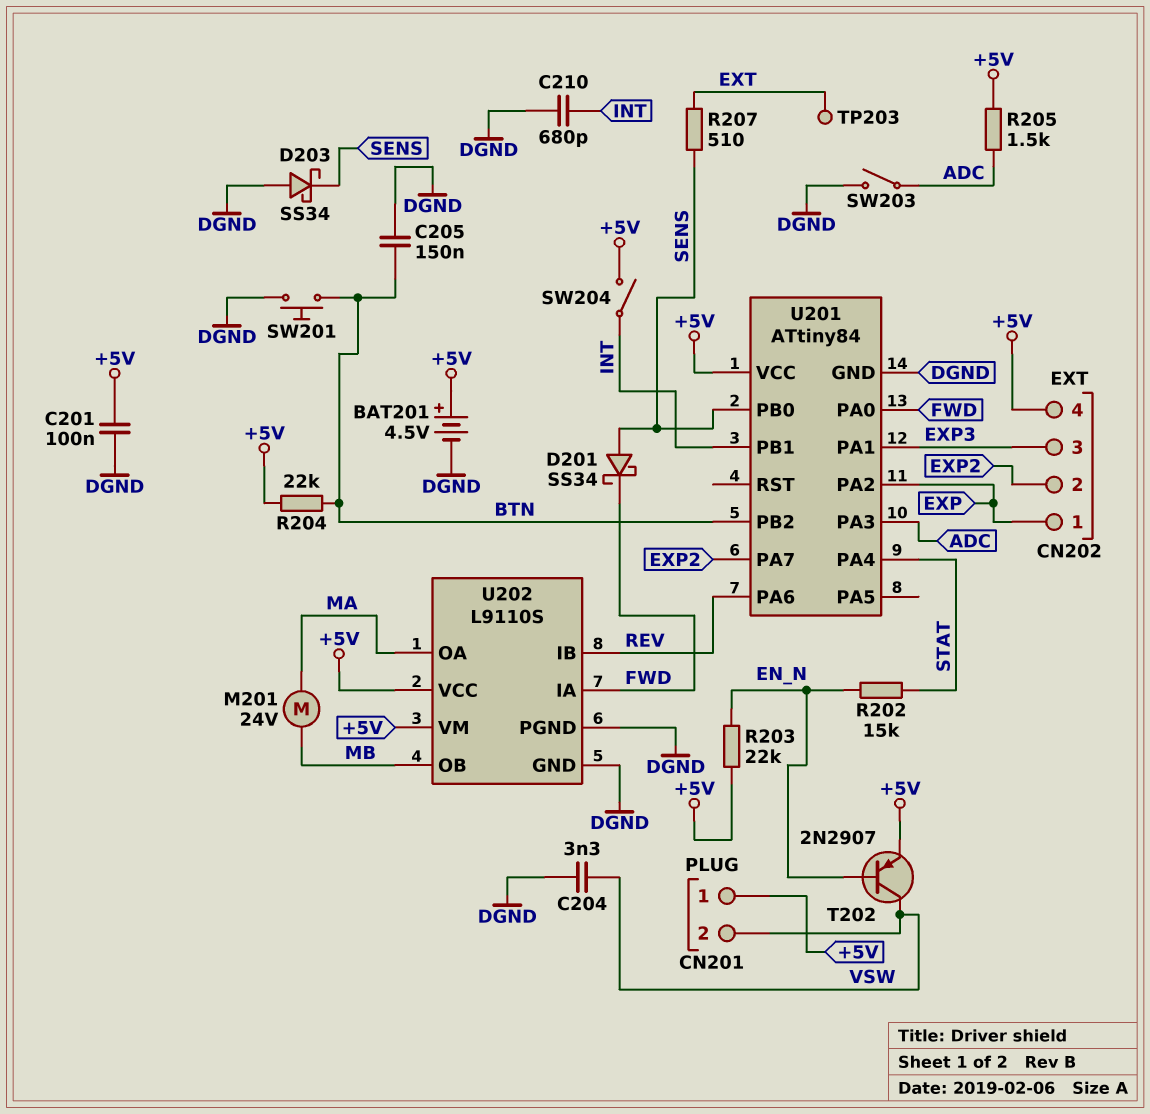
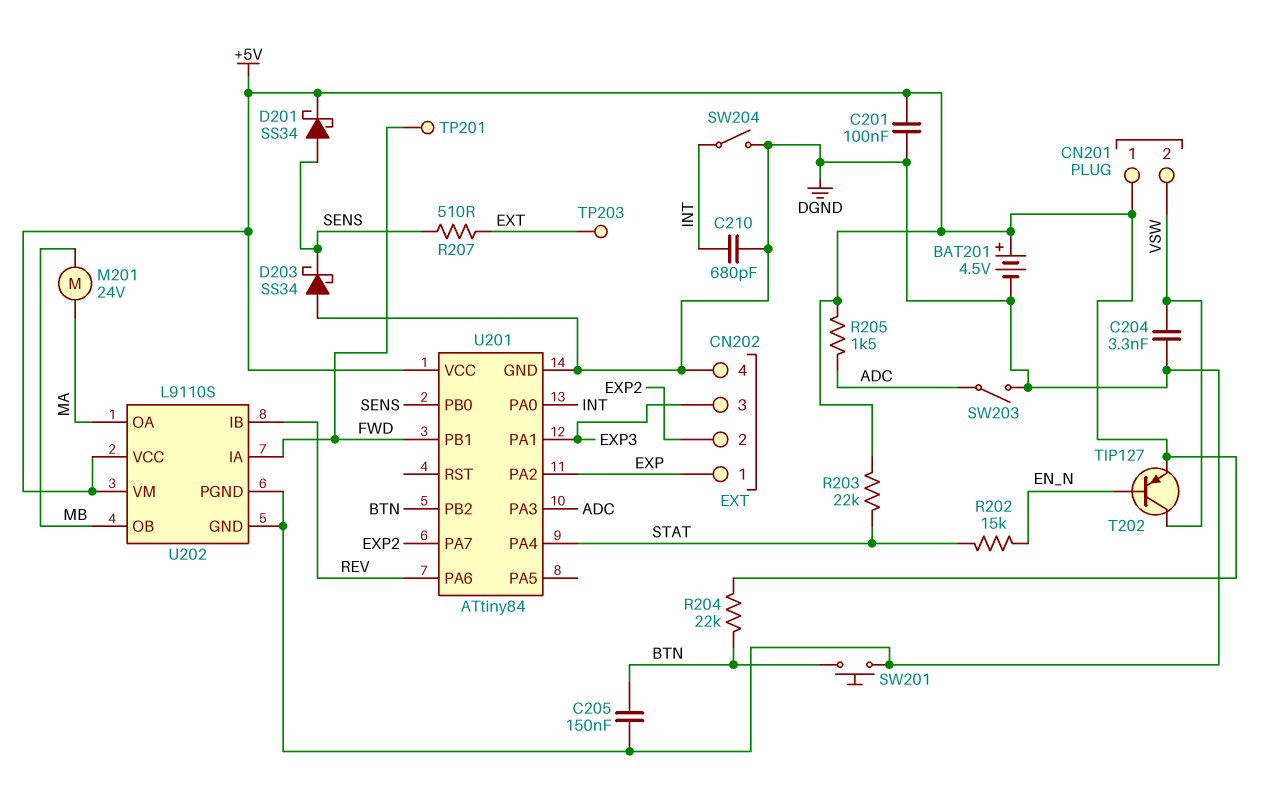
CN202 pin 4: +5V -> DGND
D201: schottky SS34 (A SENS, K FWD) -> schottky SS34 (A SENS, K +5V)
R203: 22k (+5V, EN_N) -> 22k (+5V, STAT)
SW204: switch (+5V, INT) -> switch (DGND, INT)
T202: PNP 2N2907 (B EN_N, C VSW, E +5V) -> PNP TIP127 (B EN_N, C VSW, E +5V)
TP201: none -> test point (FWD)
U201 pin PA0: FWD -> INT
U201 pin PB1: INT -> FWD

